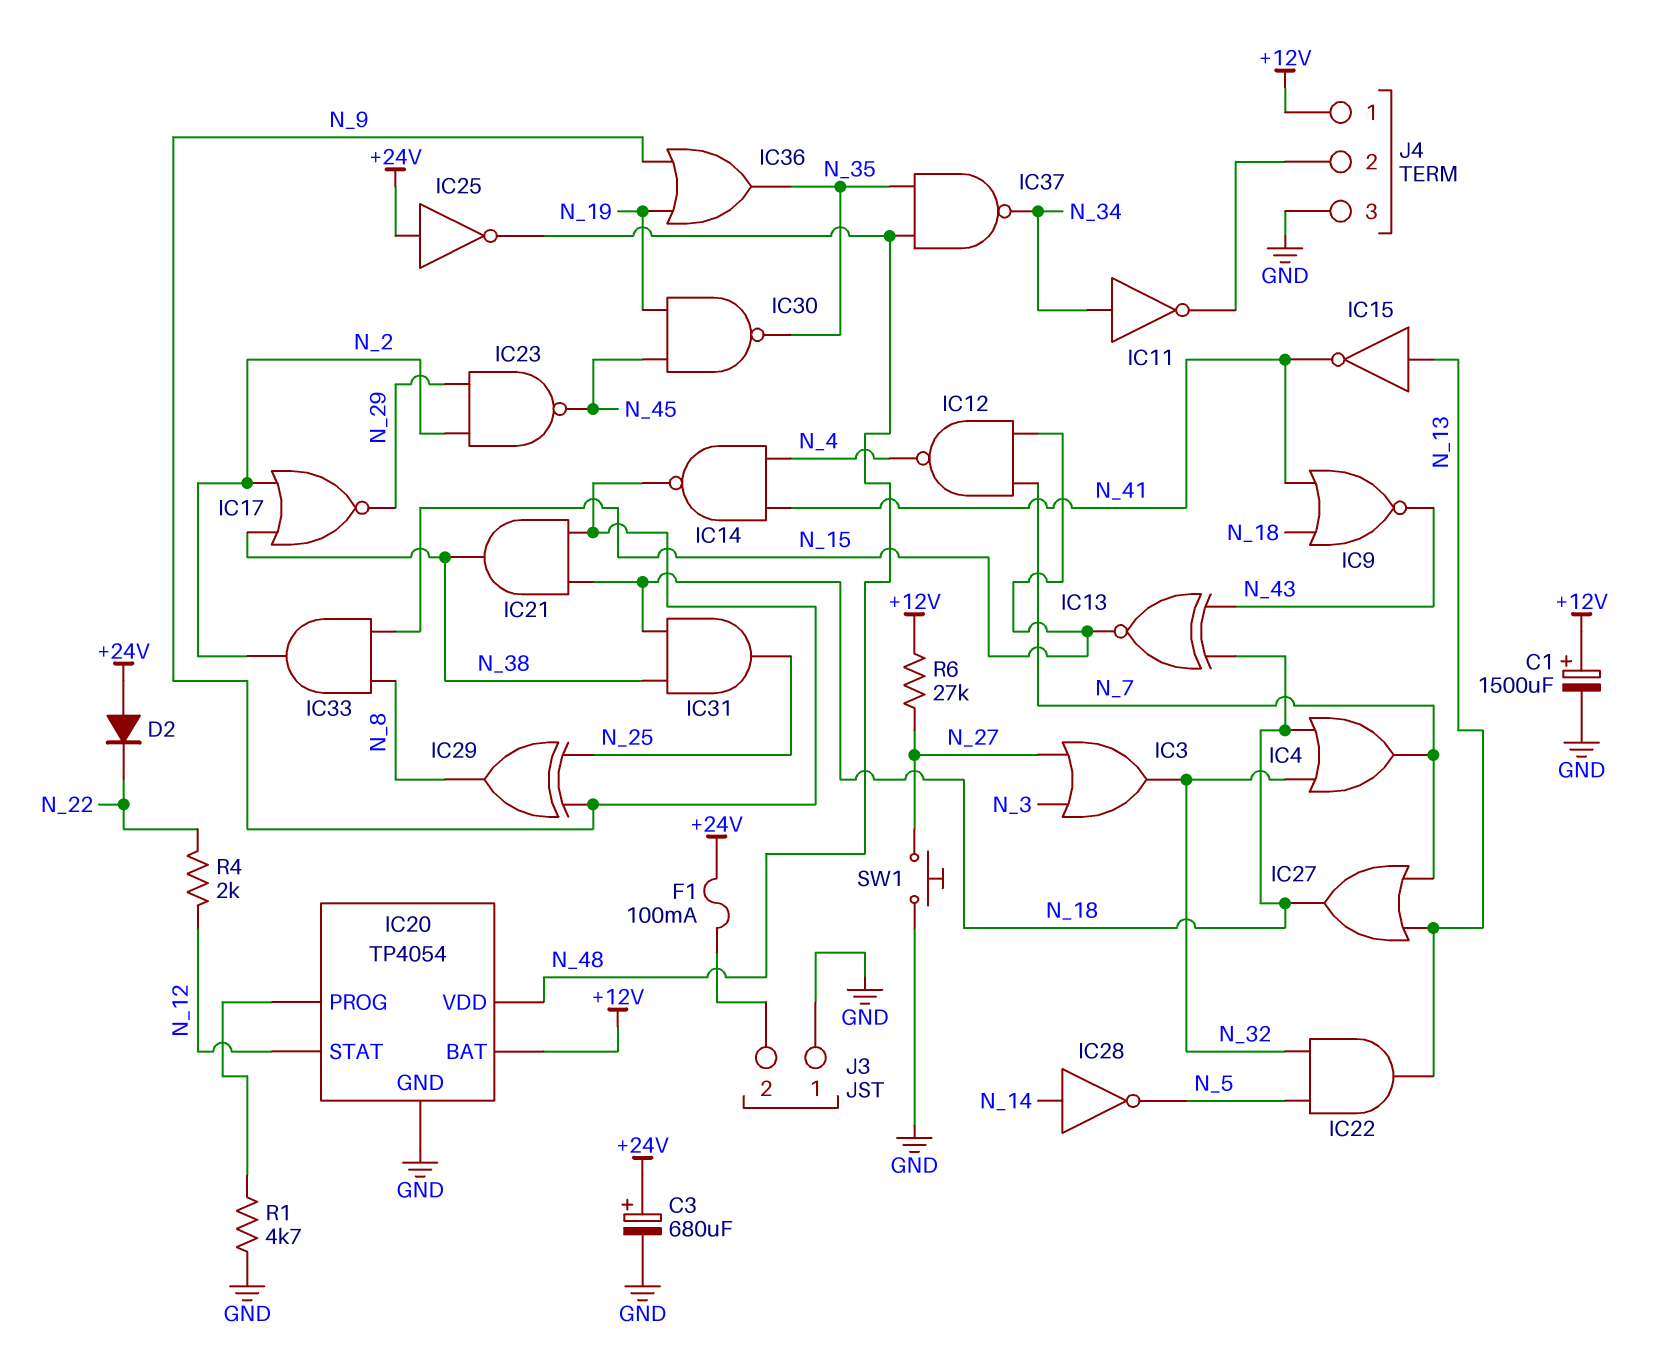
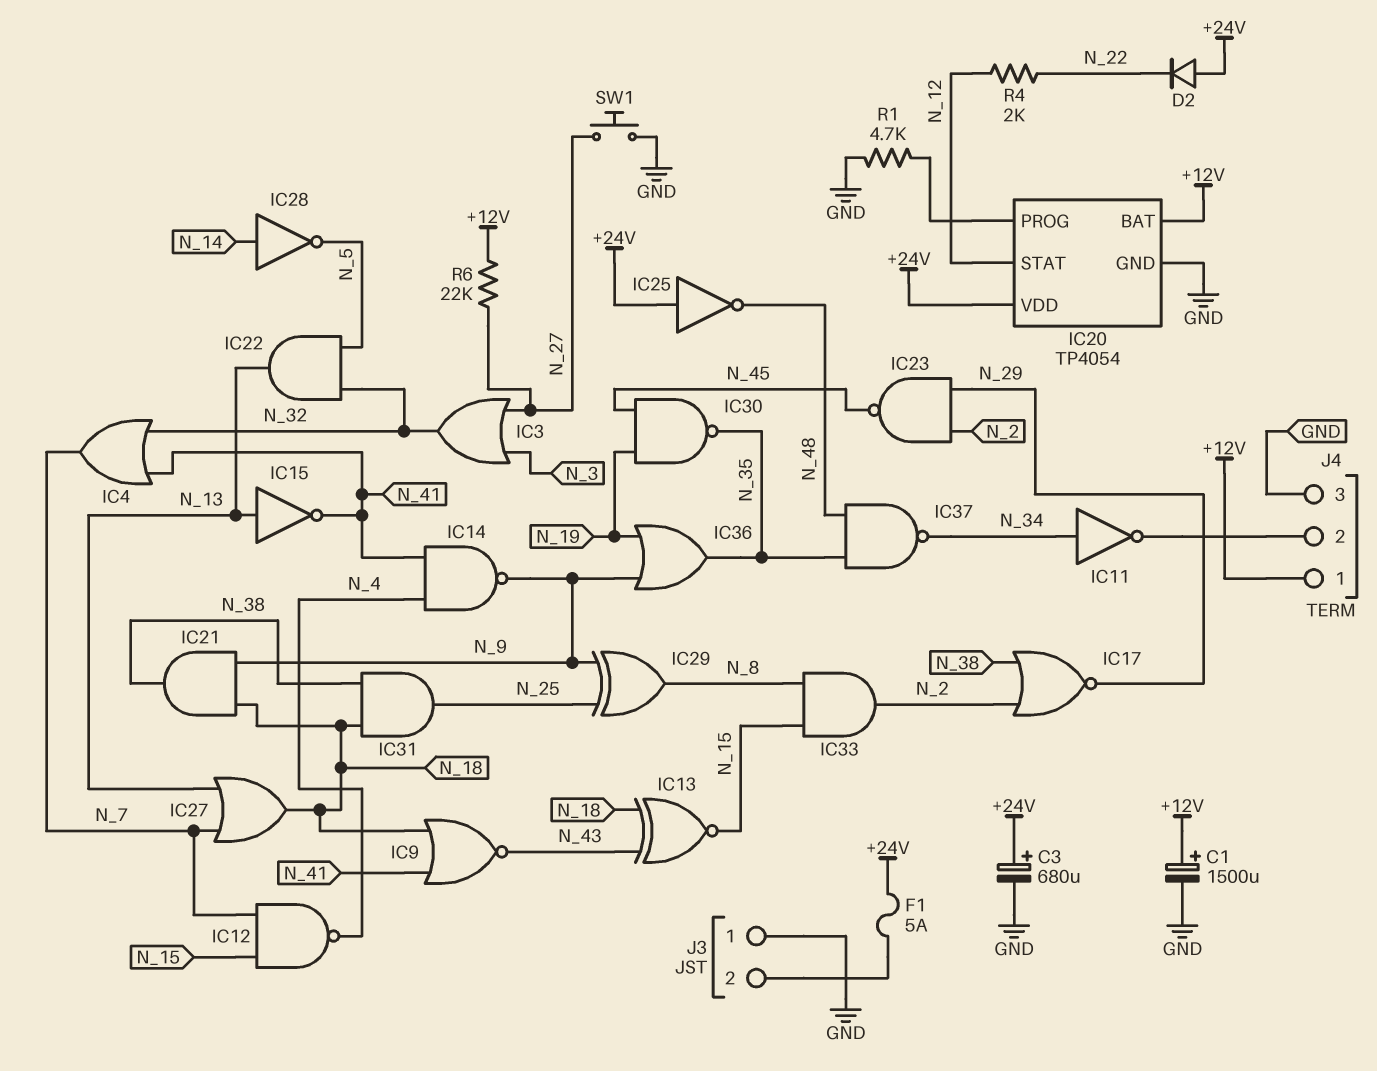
F1: 100mA (+24V, J3/2) -> 5A (+24V, J3/2)
IC4: OR (in N_18, in N_32, out N_7) -> OR (in N_32, in N_41, out N_7)
IC20 pin VDD: N_48 -> +24V
R6: 27k (+12V, N_27) -> 22k (+12V, N_27)

